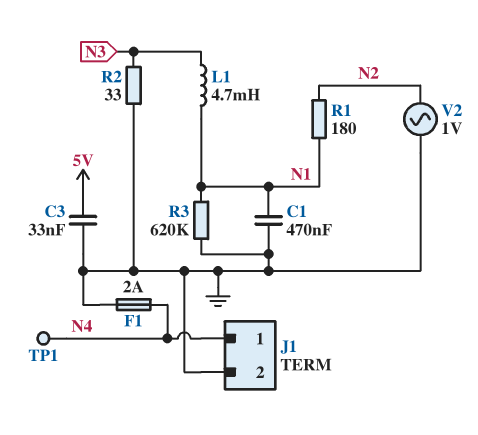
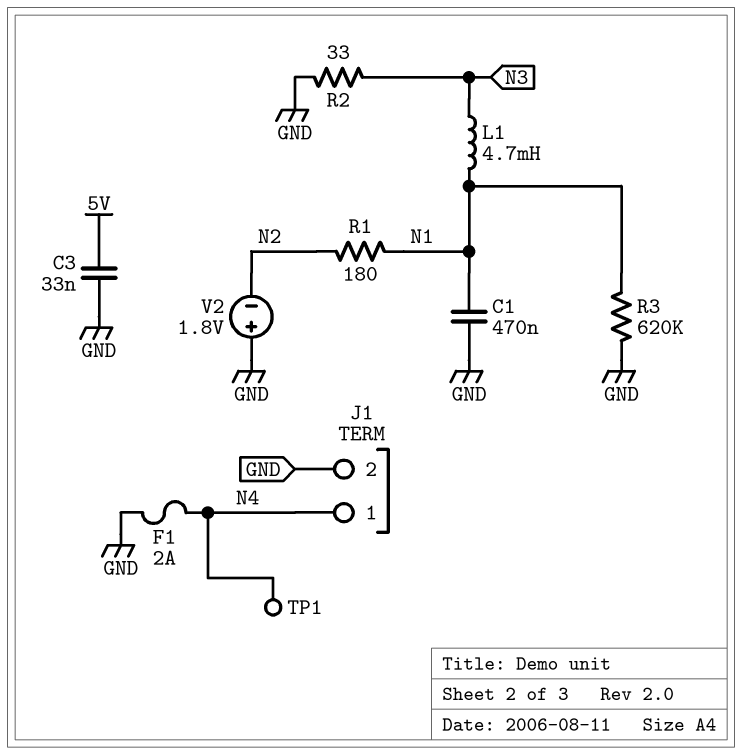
V2: AC 1V (GND, N2) -> 1.8V (plus GND, minus N2)

